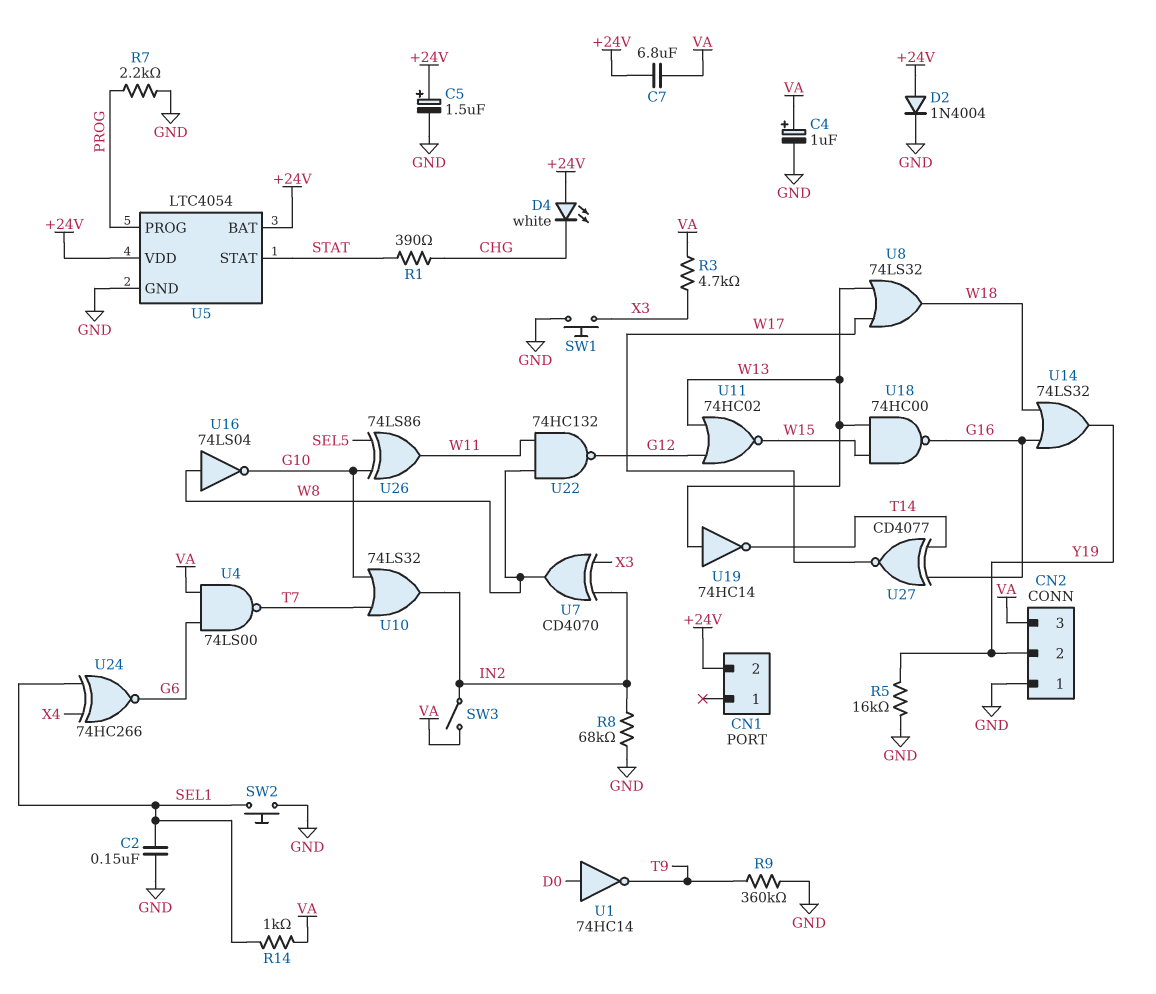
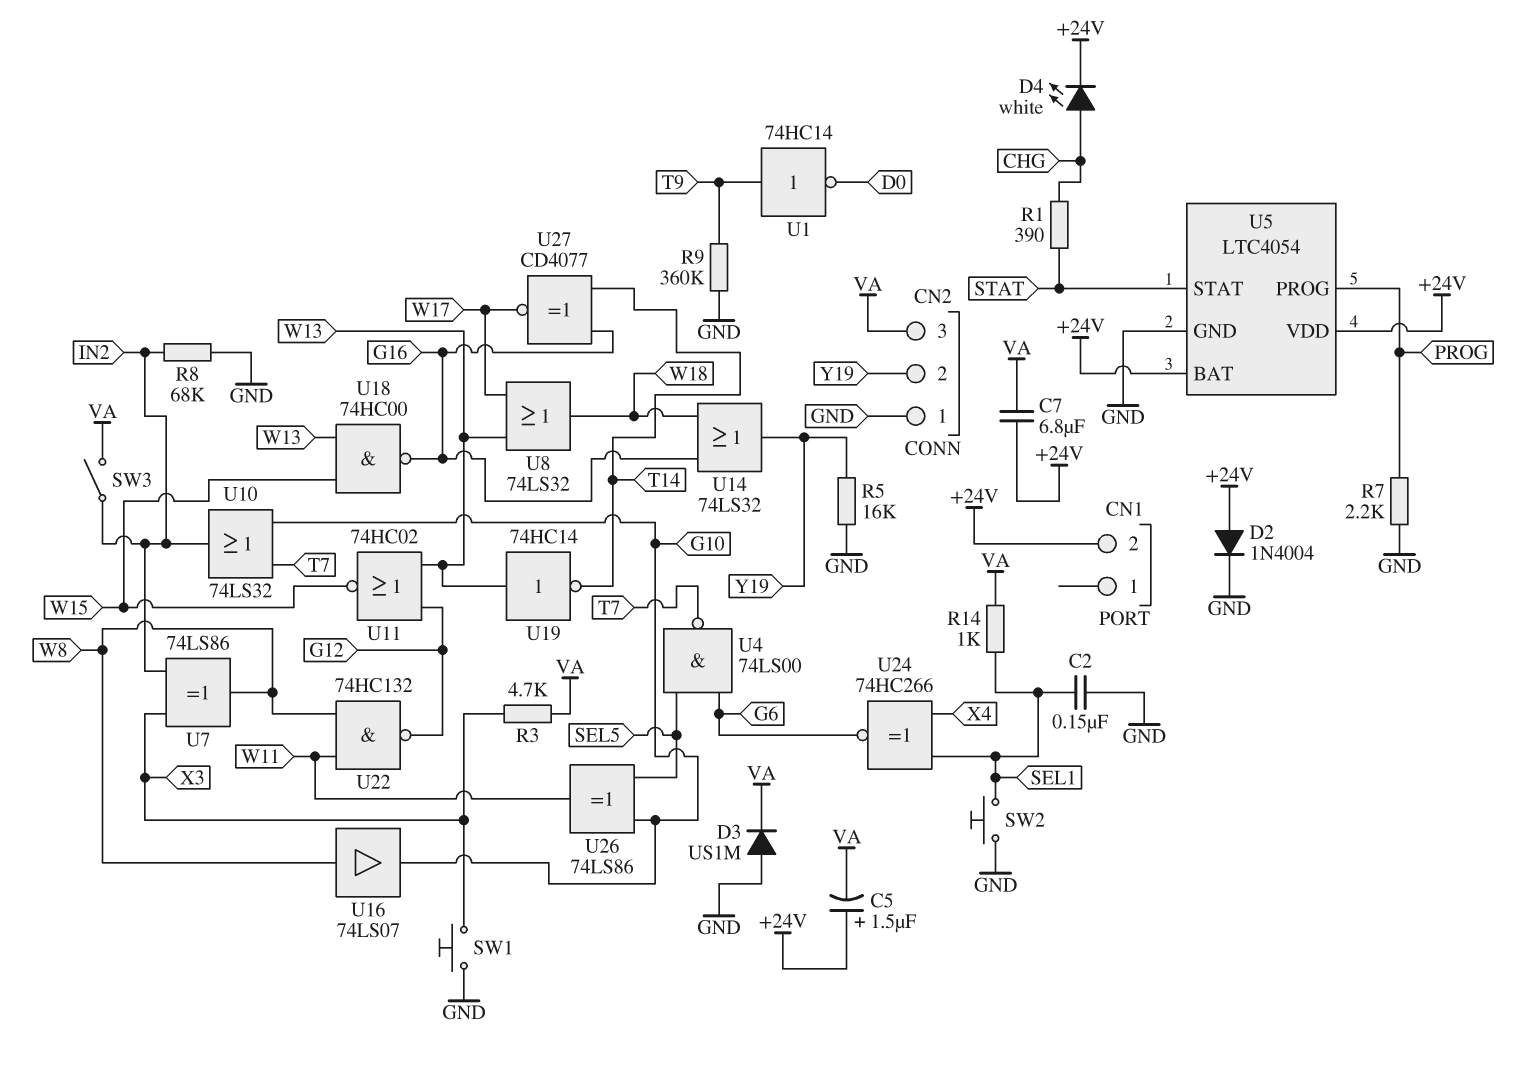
C4: 1uF (plus VA, minus GND) -> none
C5: 1.5uF (plus +24V, minus GND) -> 1.5uF (plus +24V, minus VA)
D3: none -> diode US1M (A GND, K VA)
D4: LED white (A +24V, K CHG) -> LED white (A CHG, K +24V)
U1: NOT 74HC14 (in D0, out T9) -> NOT 74HC14 (in T9, out D0)
U4: NAND 74LS00 (in G6, in VA, out T7) -> NAND 74LS00 (in G6, in SEL5, out T7)
U7: XOR CD4070 (in IN2, in X3, out W8) -> XOR 74LS86 (in IN2, in X3, out W8)
U16: NOT 74LS04 (in W8, out G10) -> buffer 74LS07 (in W8, out G10)

